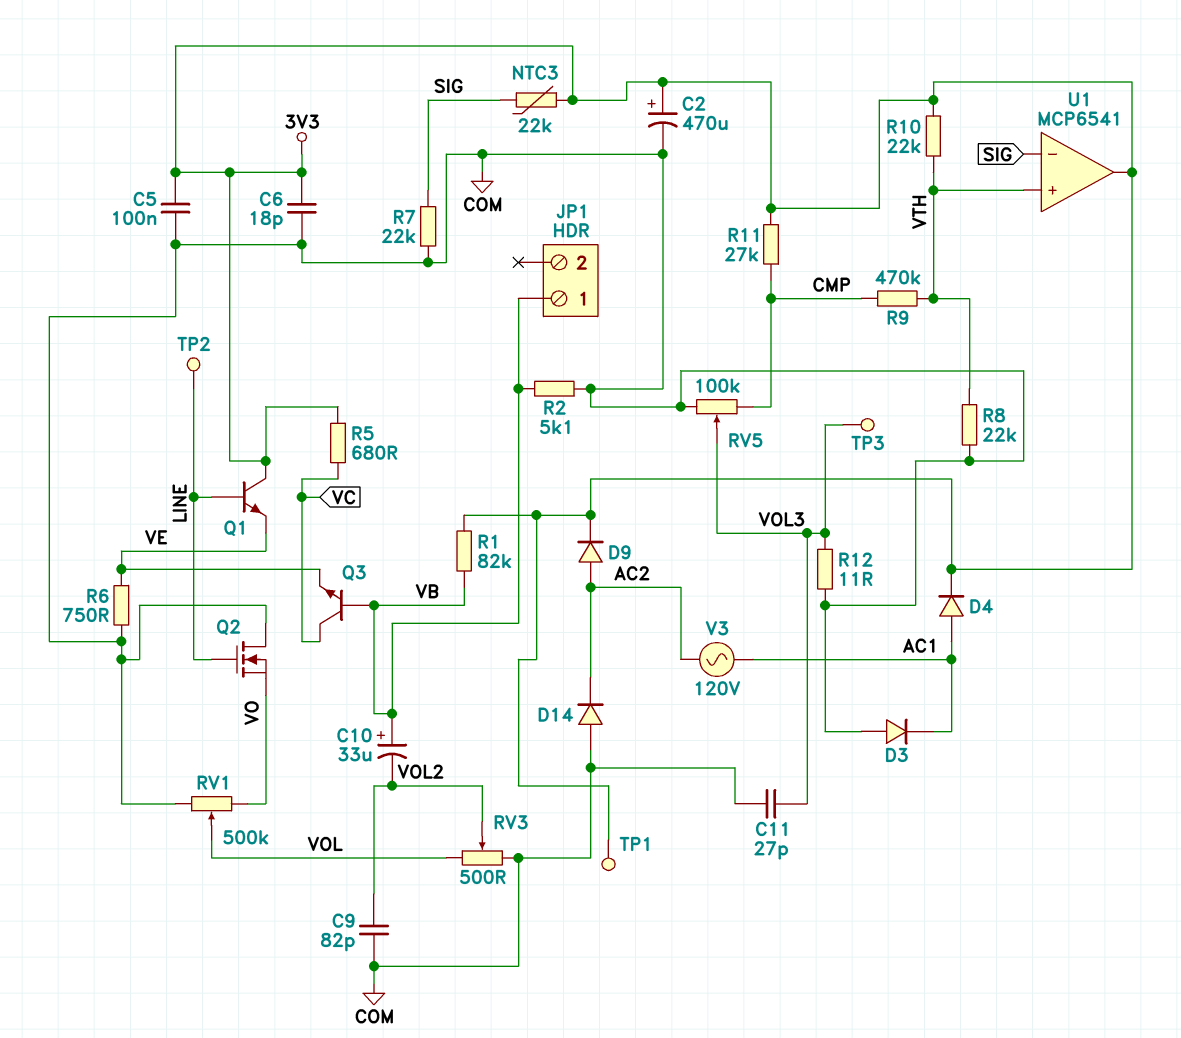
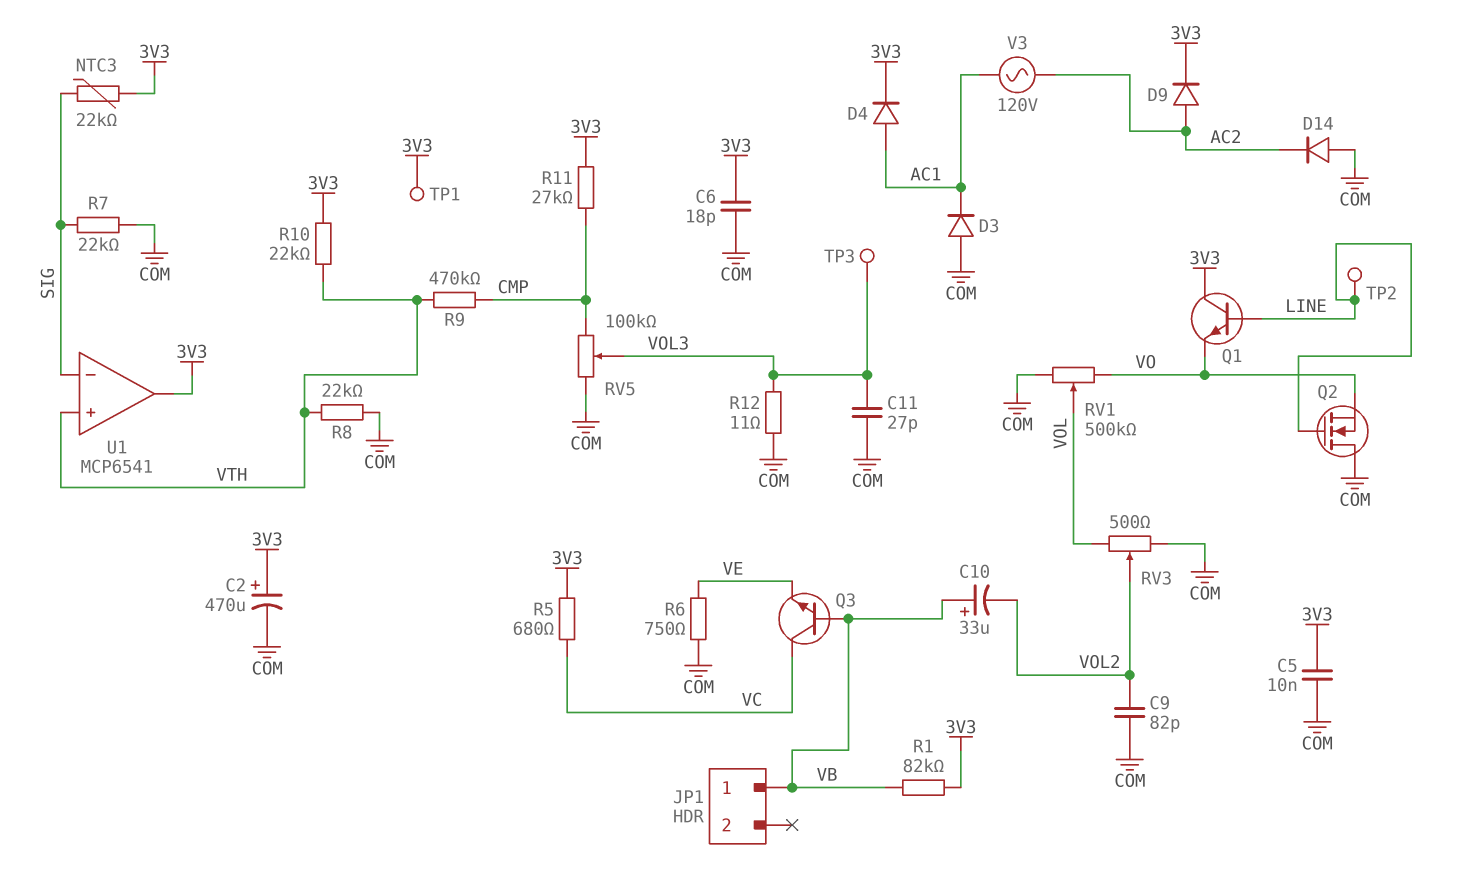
C5: 100nF (3V3, COM) -> 10nF (3V3, COM)
Q1: NPN (B LINE, C 3V3, E VE) -> NPN (B LINE, C 3V3, E VO)
R2: 5.1k (COM, VB) -> none

